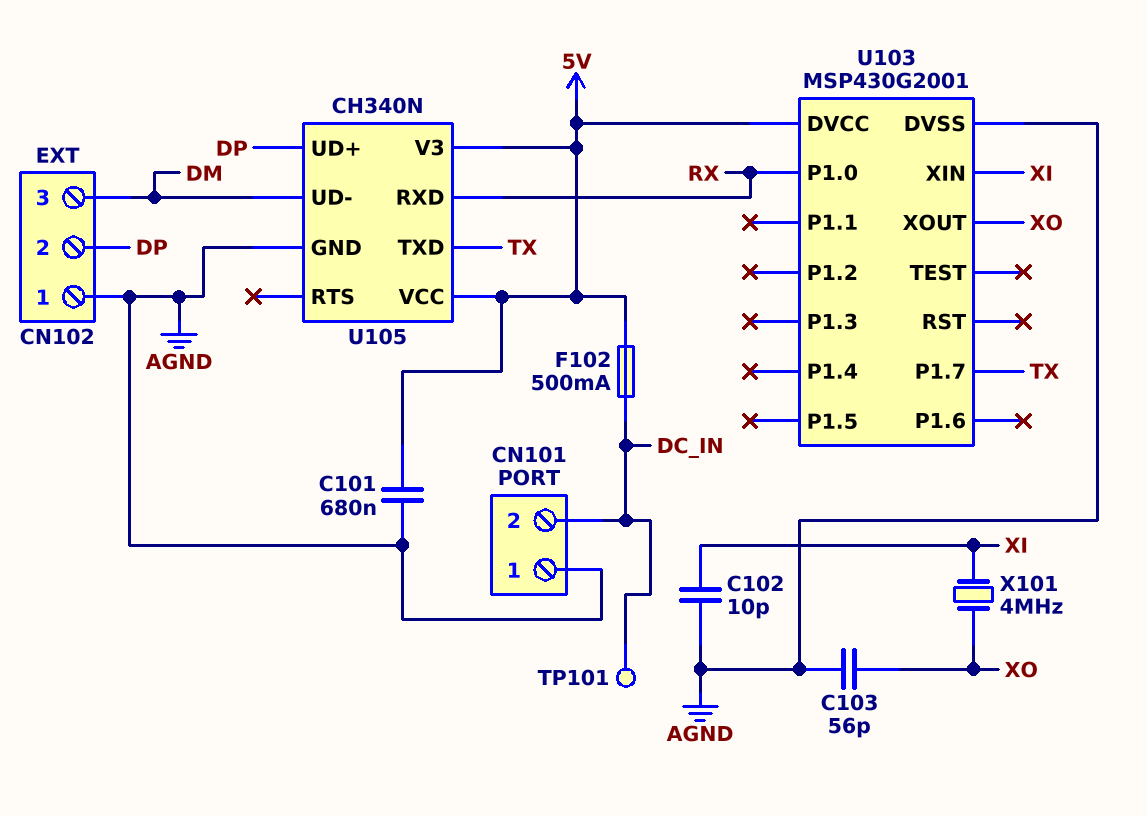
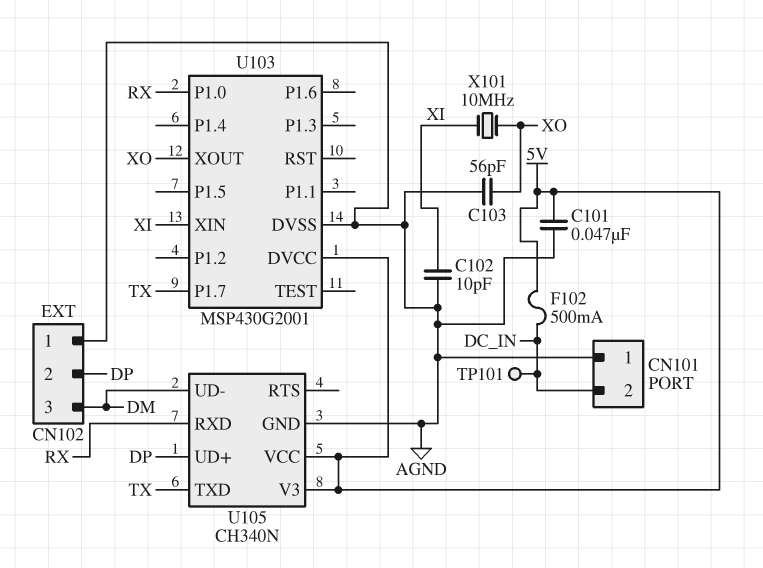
C101: 680nF (5V, AGND) -> 47nF (5V, AGND)
X101: 4MHz (XI, XO) -> 10MHz (XI, XO)

